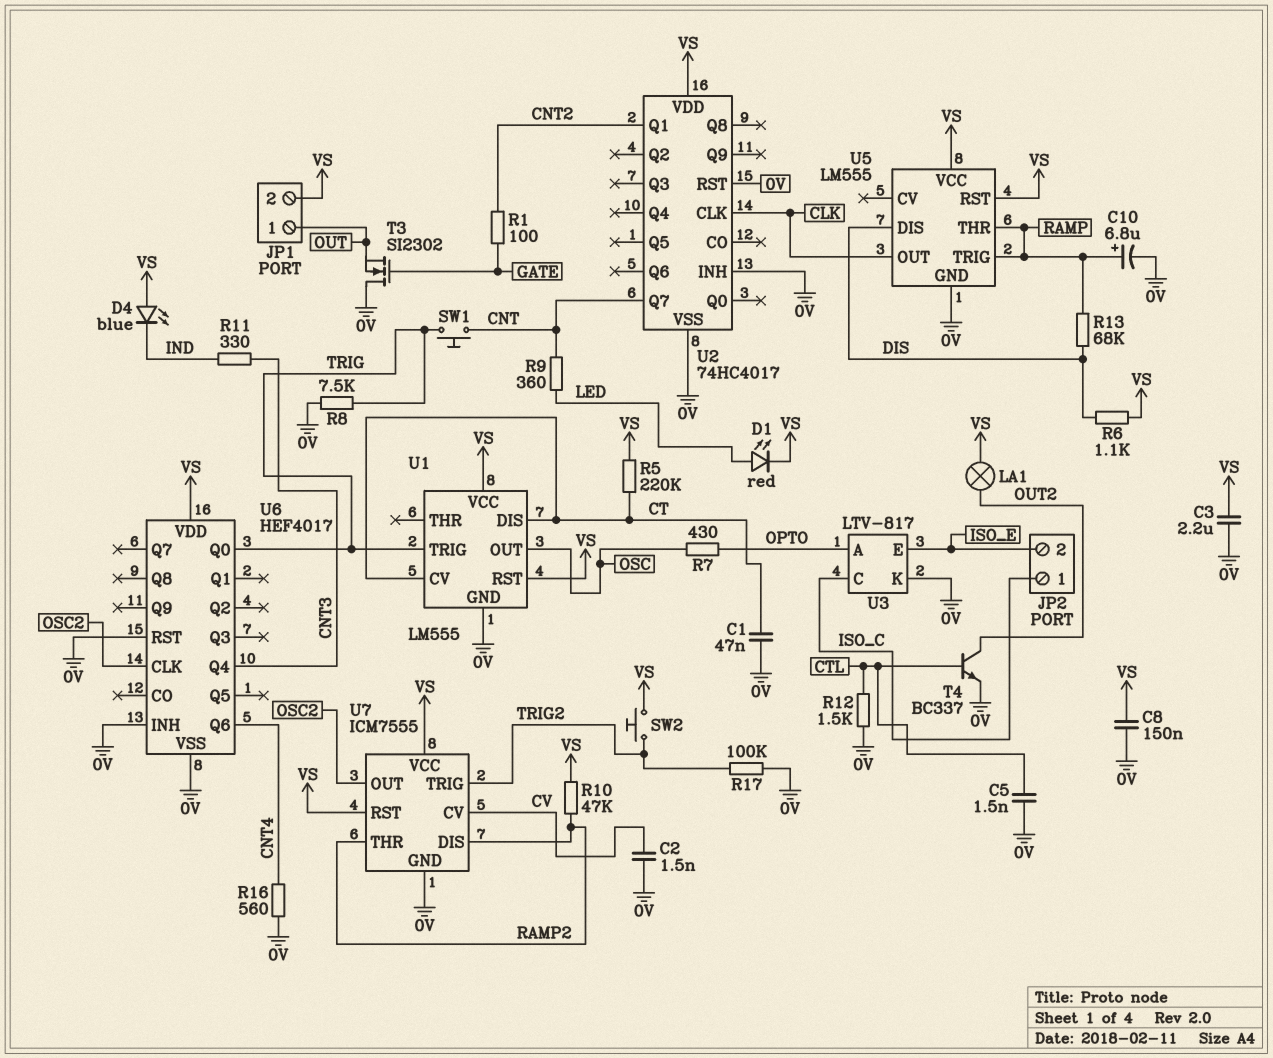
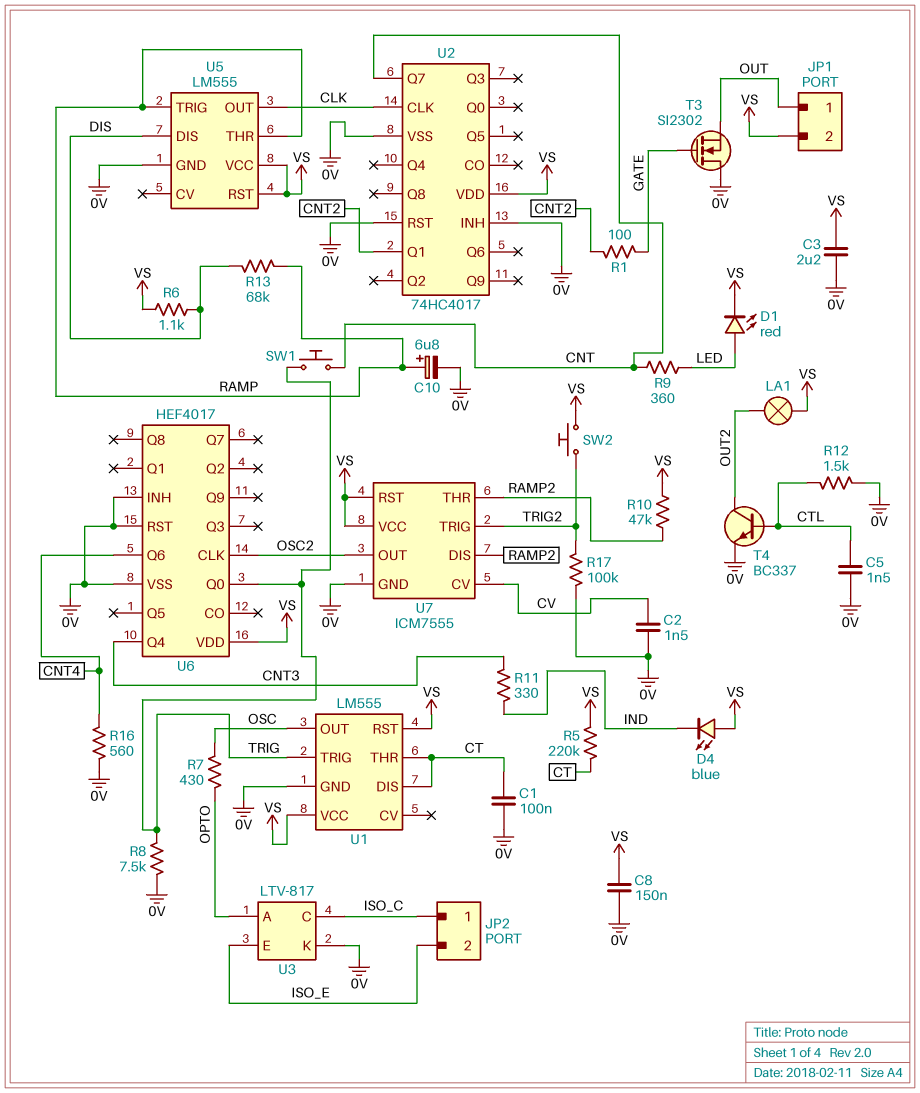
C1: 47nF (0V, CT) -> 100nF (0V, CT)
U1 pin CV: CT -> none
U1 pin THR: none -> CT

